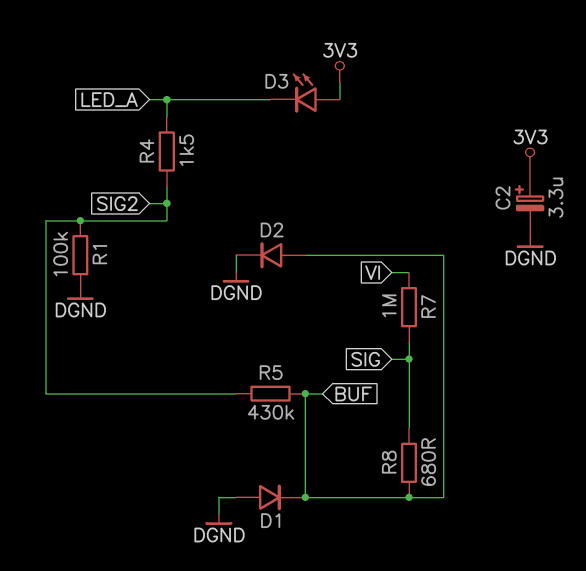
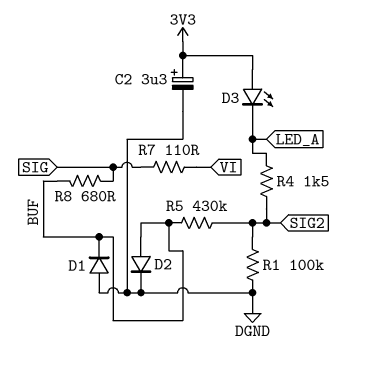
R7: 1M (SIG, VI) -> 110 (SIG, VI)

